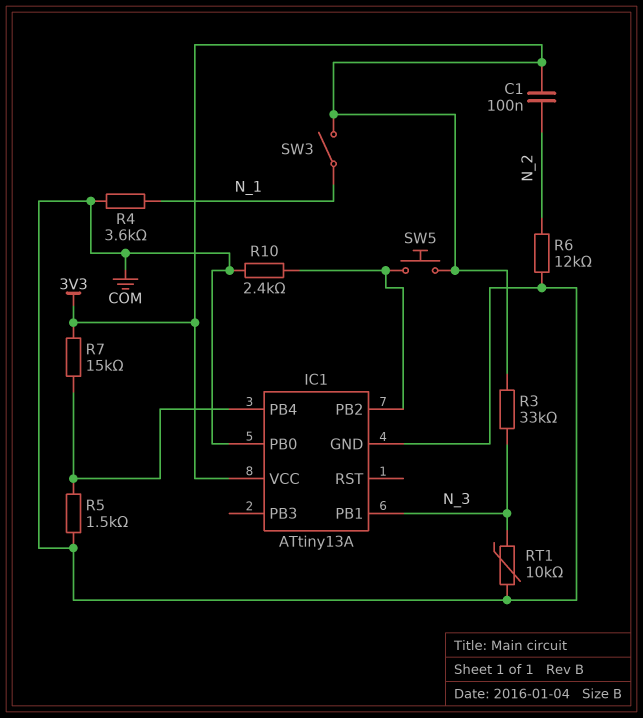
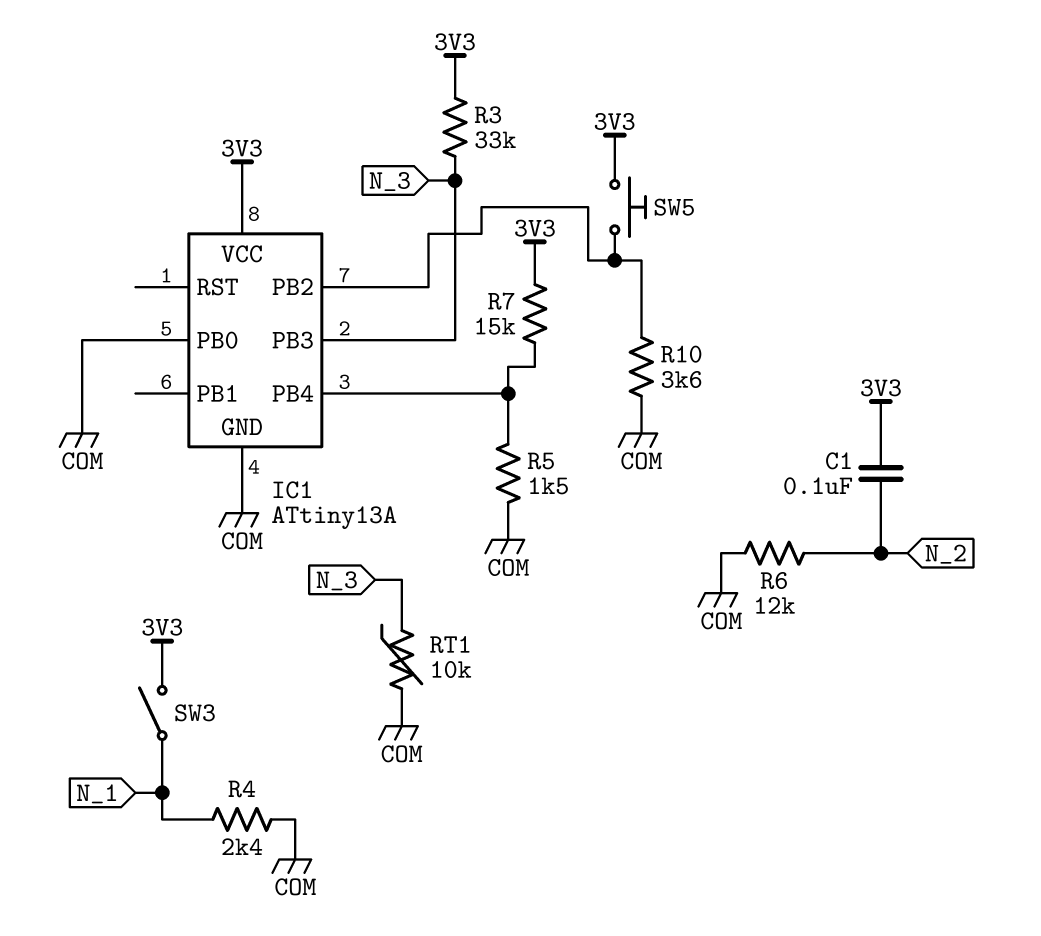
IC1 pin PB1: N_3 -> none
IC1 pin PB3: none -> N_3
R4: 3.6k (COM, N_1) -> 2.4k (COM, N_1)
R10: 2.4k (COM, IC1/PB2) -> 3.6k (COM, IC1/PB2)

